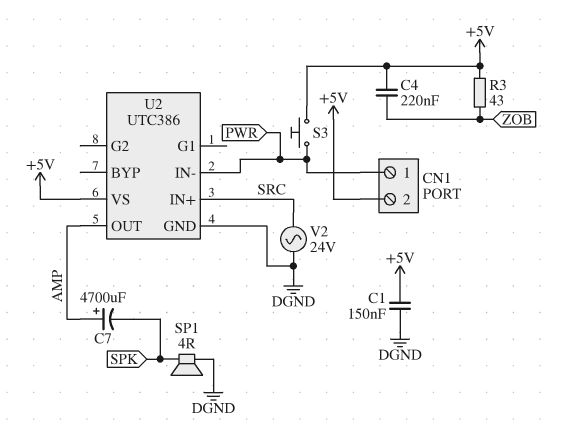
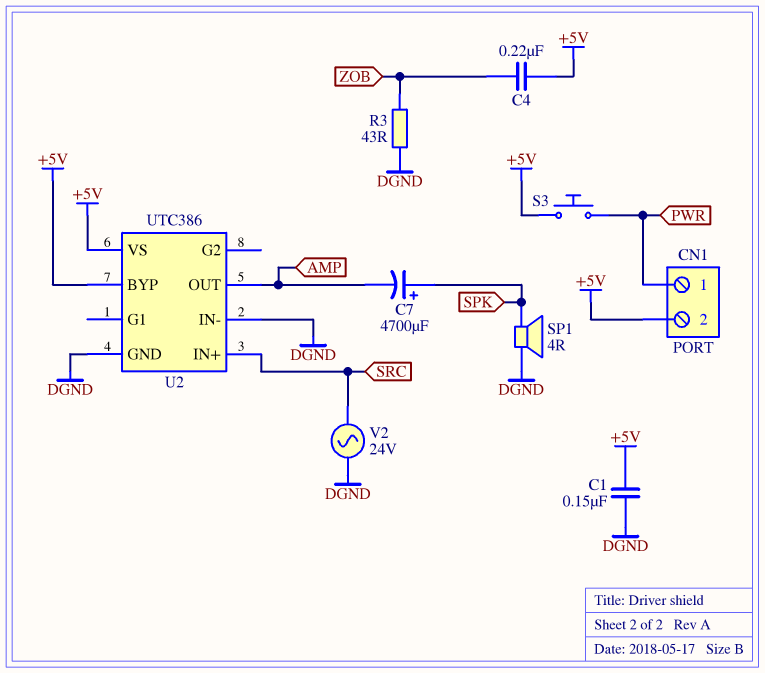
C7: 4700uF (plus AMP, minus SPK) -> 4700uF (plus SPK, minus AMP)
R3: 43 (+5V, ZOB) -> 43 (DGND, ZOB)
U2 pin BYP: none -> +5V
U2 pin IN-: PWR -> DGND

